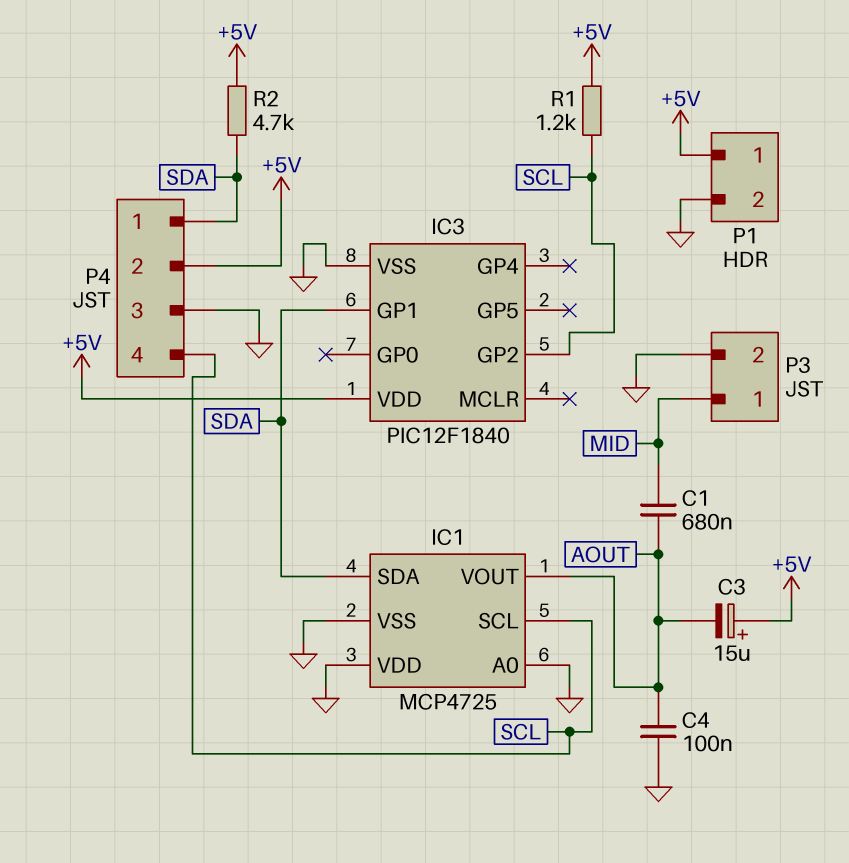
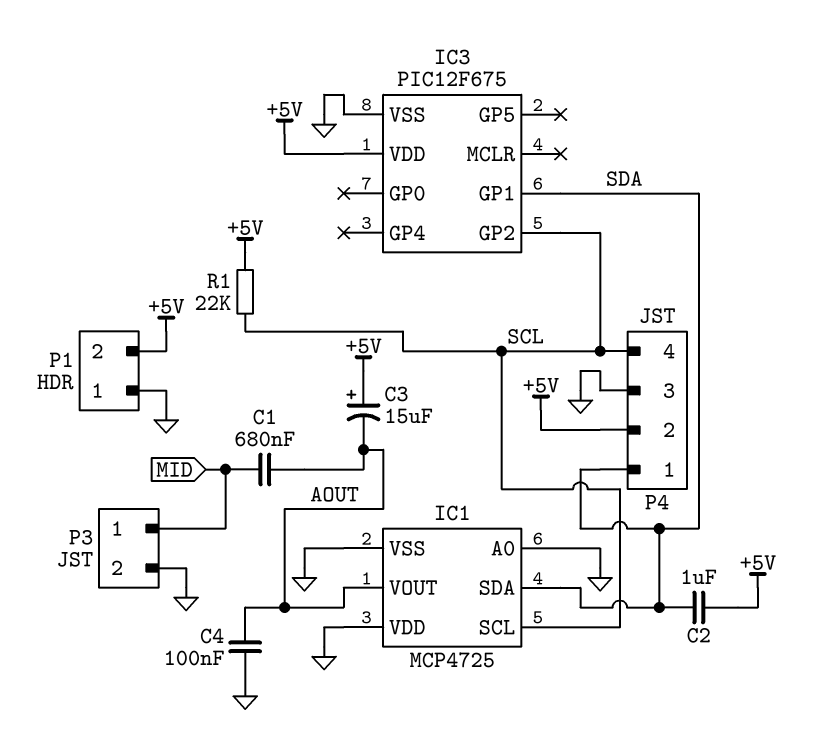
C2: none -> 1uF (+5V, SDA)
IC3: PIC12F1840 -> PIC12F675
P1 pin 1: +5V -> GND
P1 pin 2: GND -> +5V
R1: 1.2k (+5V, SCL) -> 22k (+5V, SCL)
R2: 4.7k (+5V, SDA) -> none

